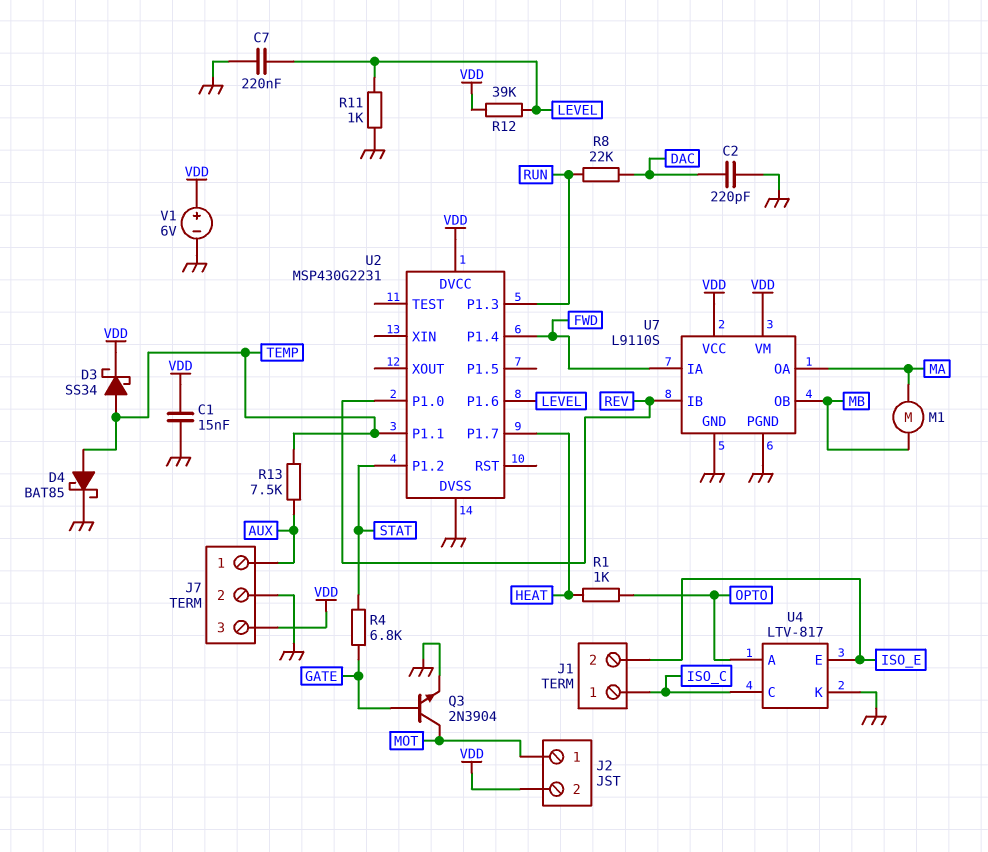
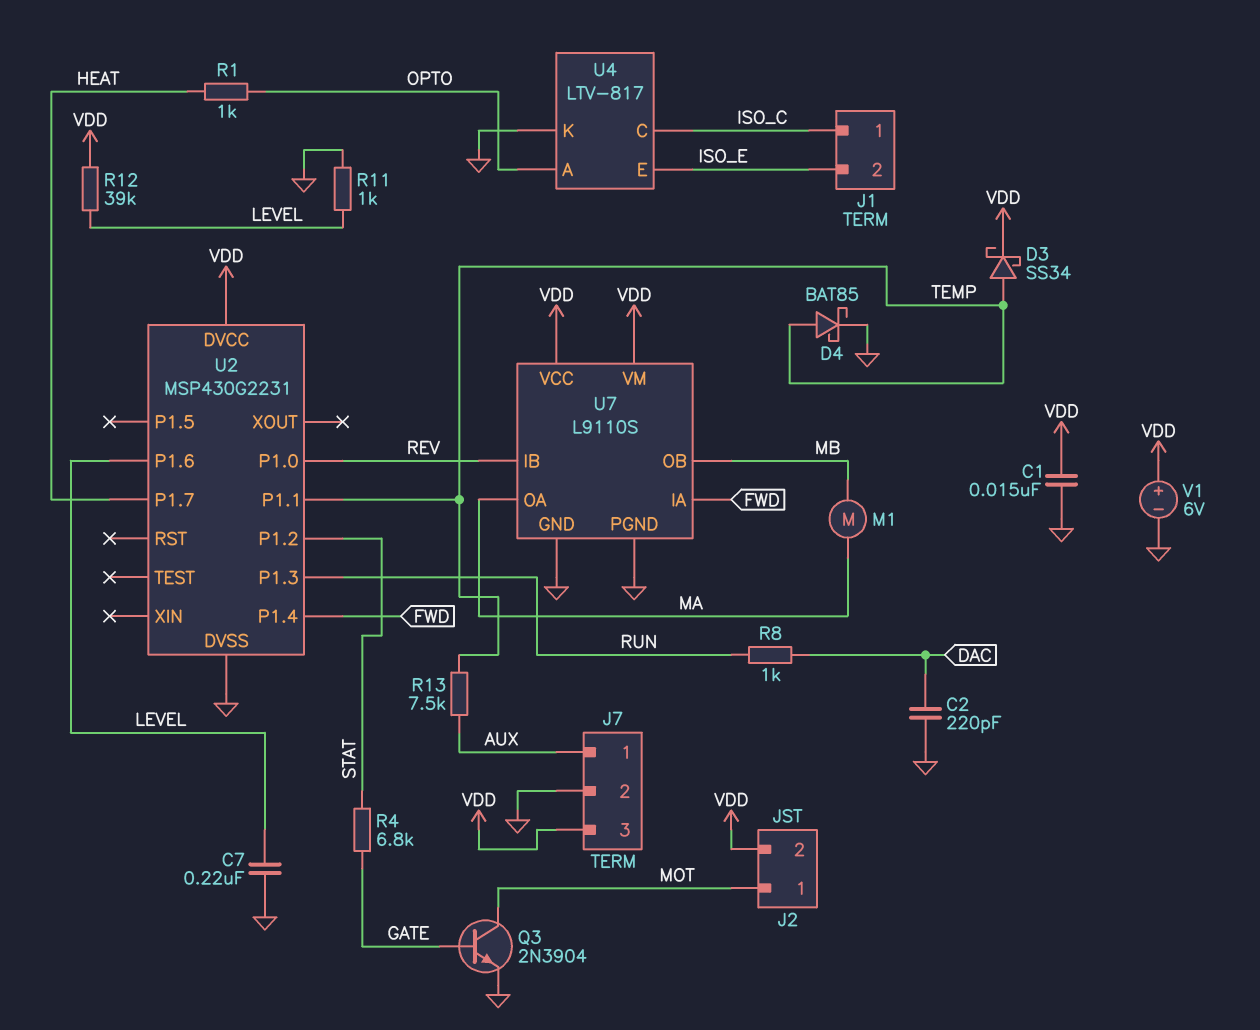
R8: 22k (DAC, RUN) -> 1k (DAC, RUN)

